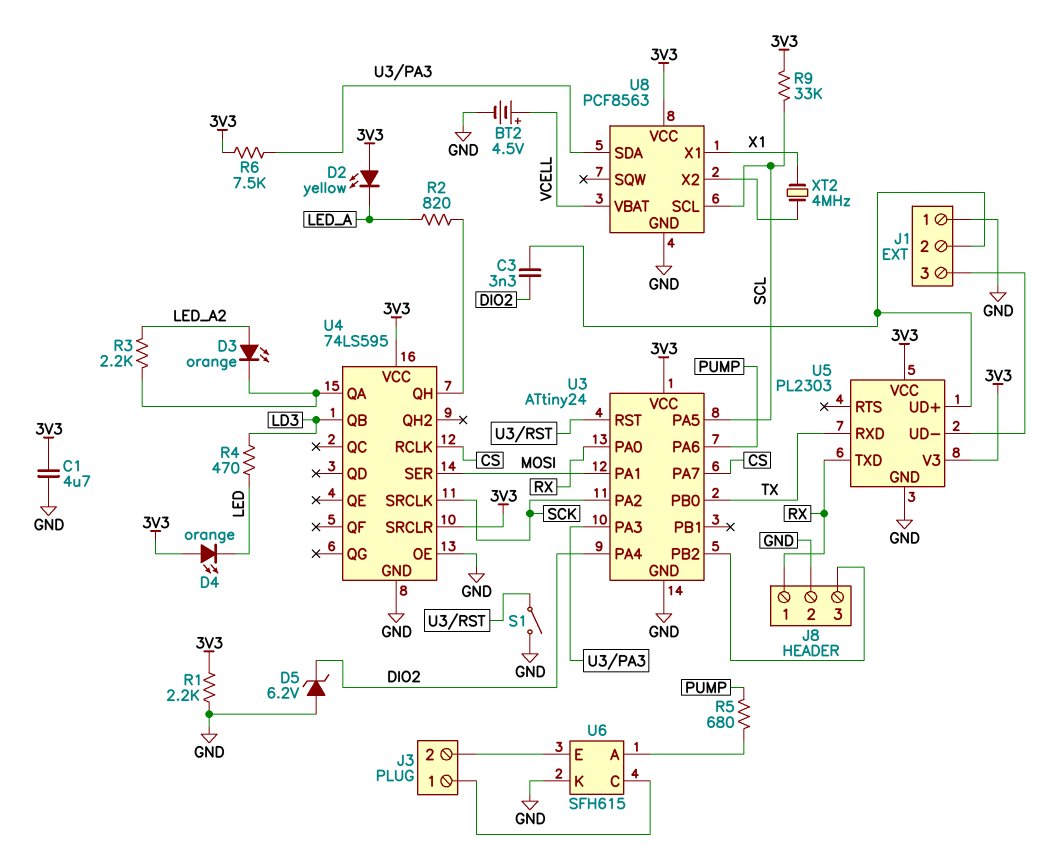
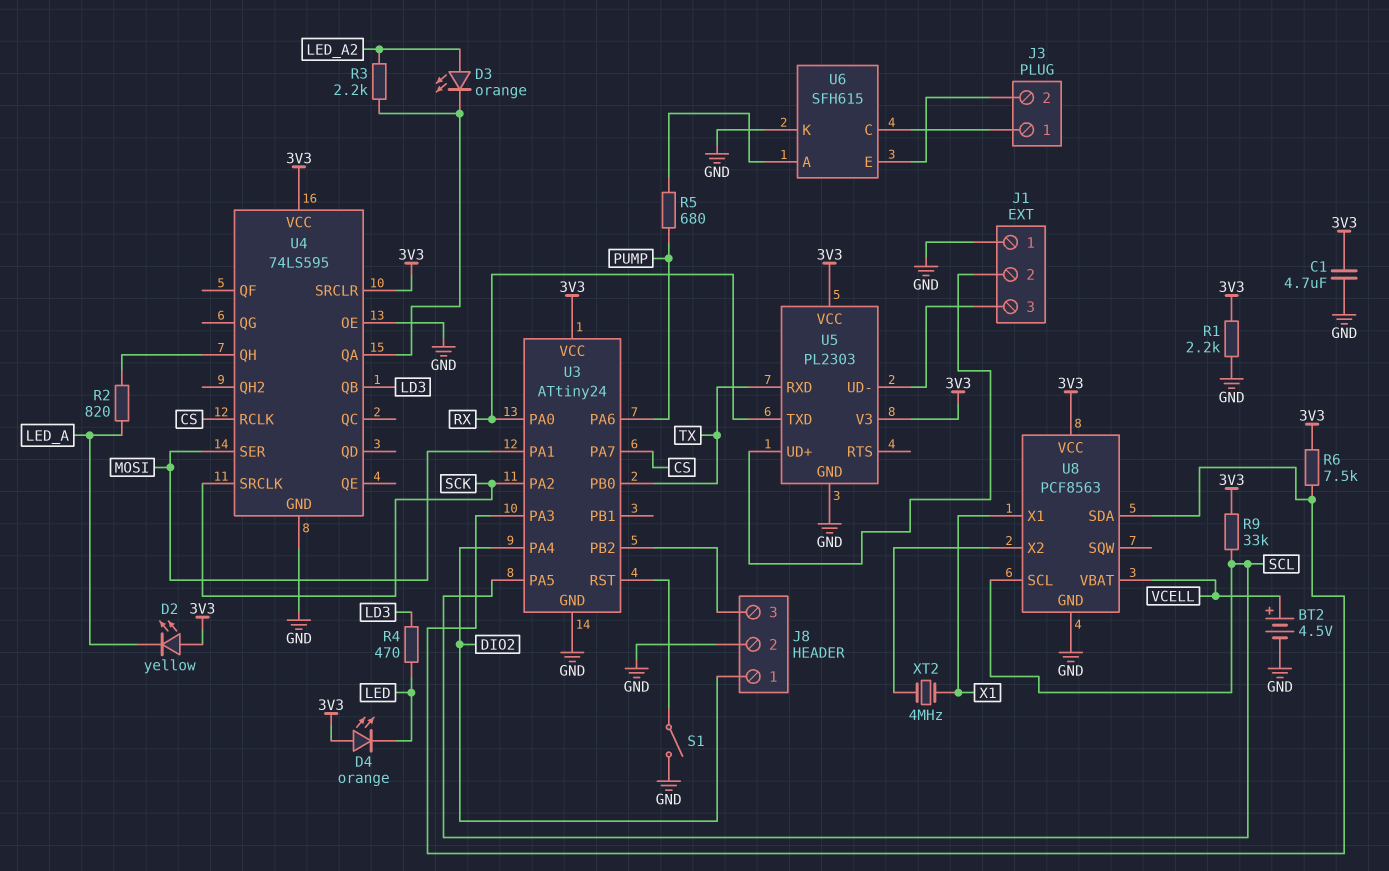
C3: 3.3nF (DIO2, J1/2) -> none
D5: zener 6.2V (A GND, K DIO2) -> none
J8 pin 1: RX -> DIO2

